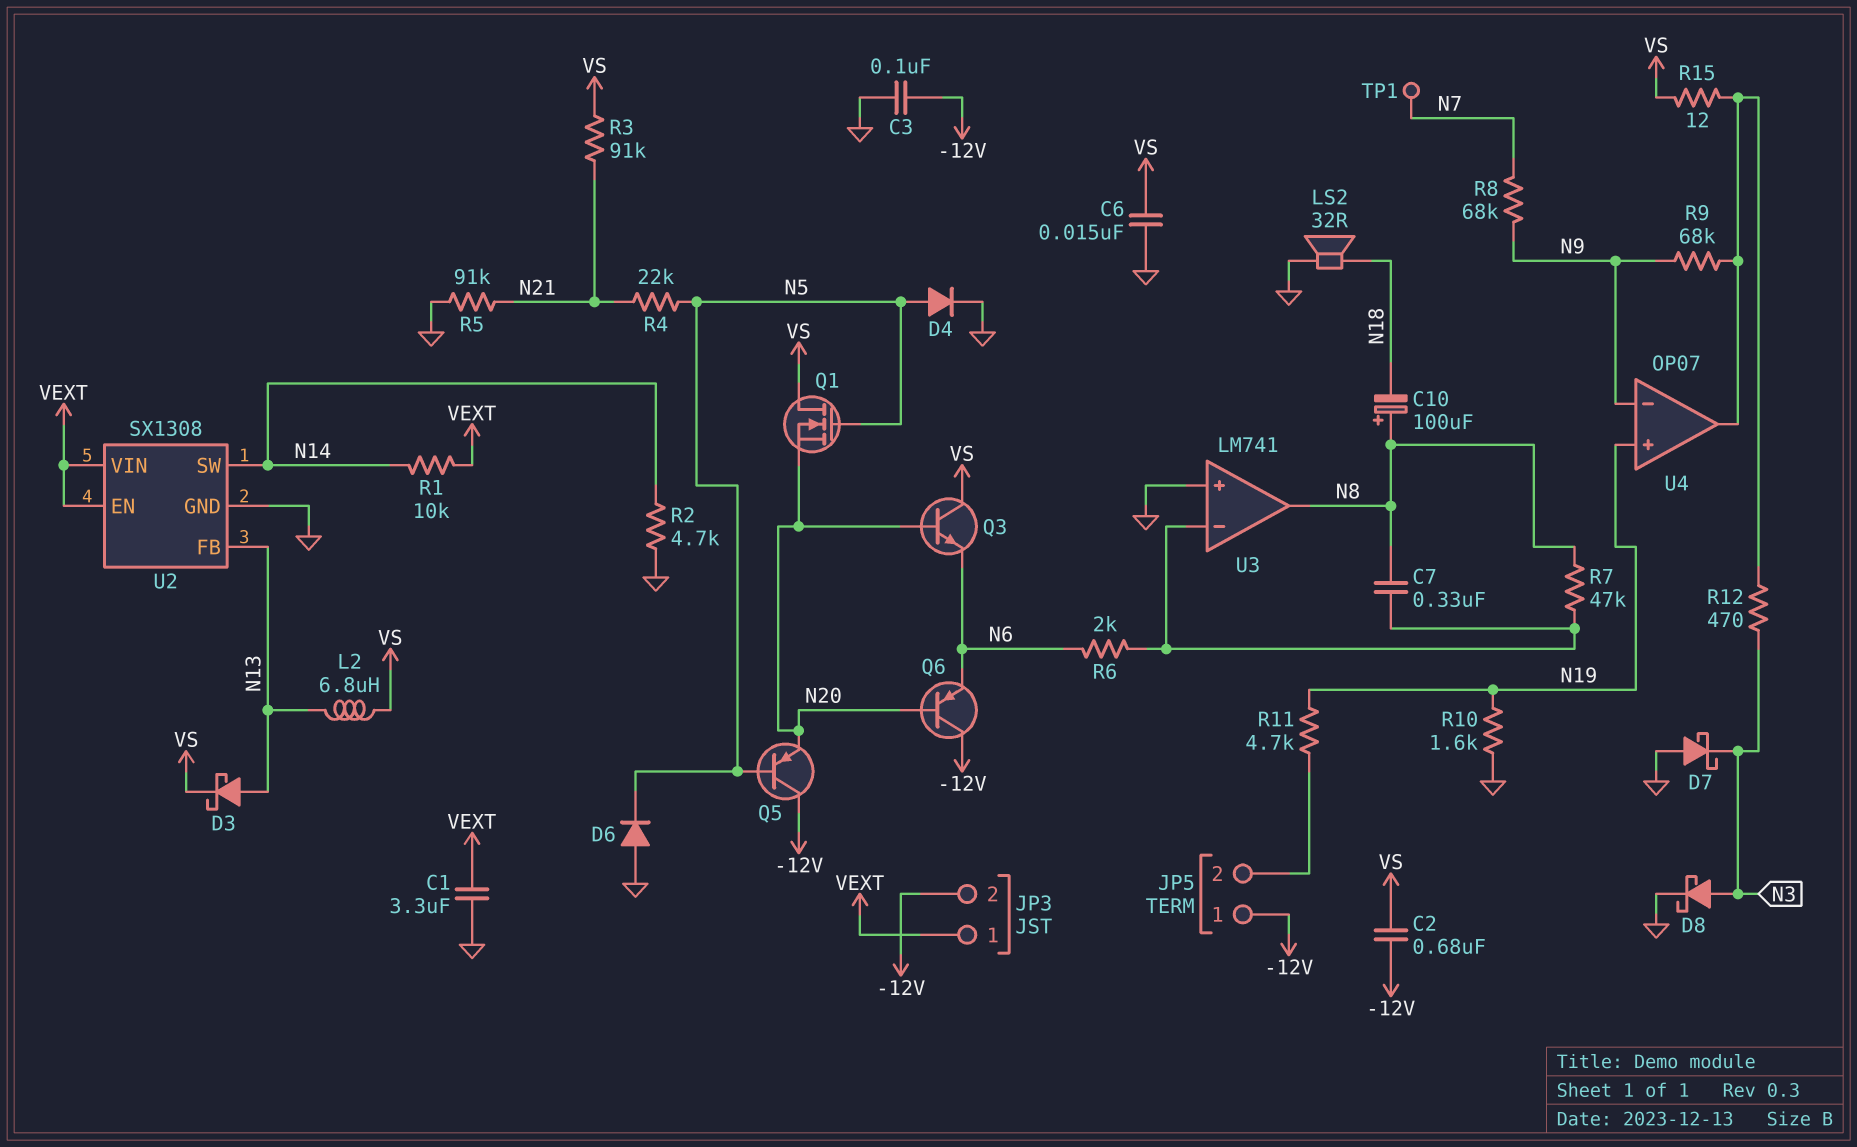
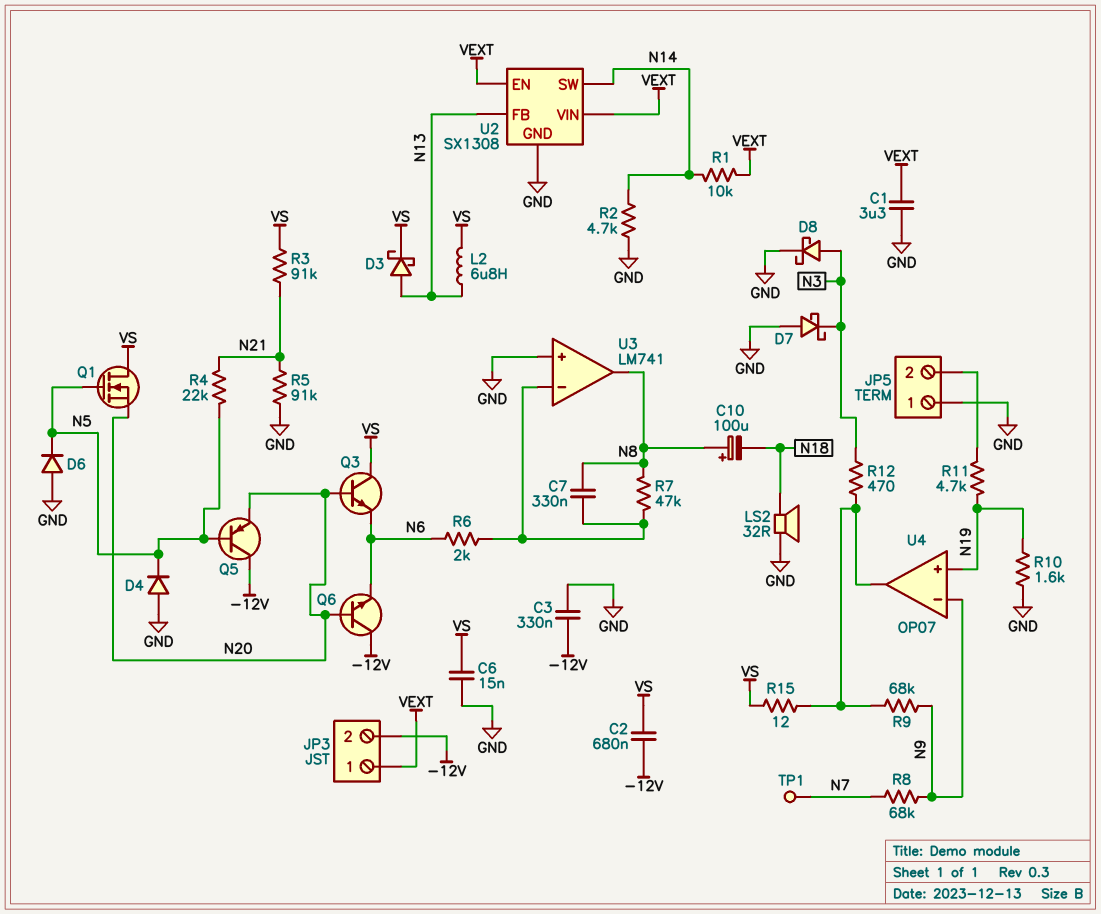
C3: 100nF (-12V, GND) -> 330nF (-12V, GND)
D4: diode (A N5, K GND) -> diode (A GND, K N5)
JP5 pin 1: -12V -> GND
Q6: PNP (B N20, C -12V, E N6) -> NPN (B N20, C -12V, E N6)

